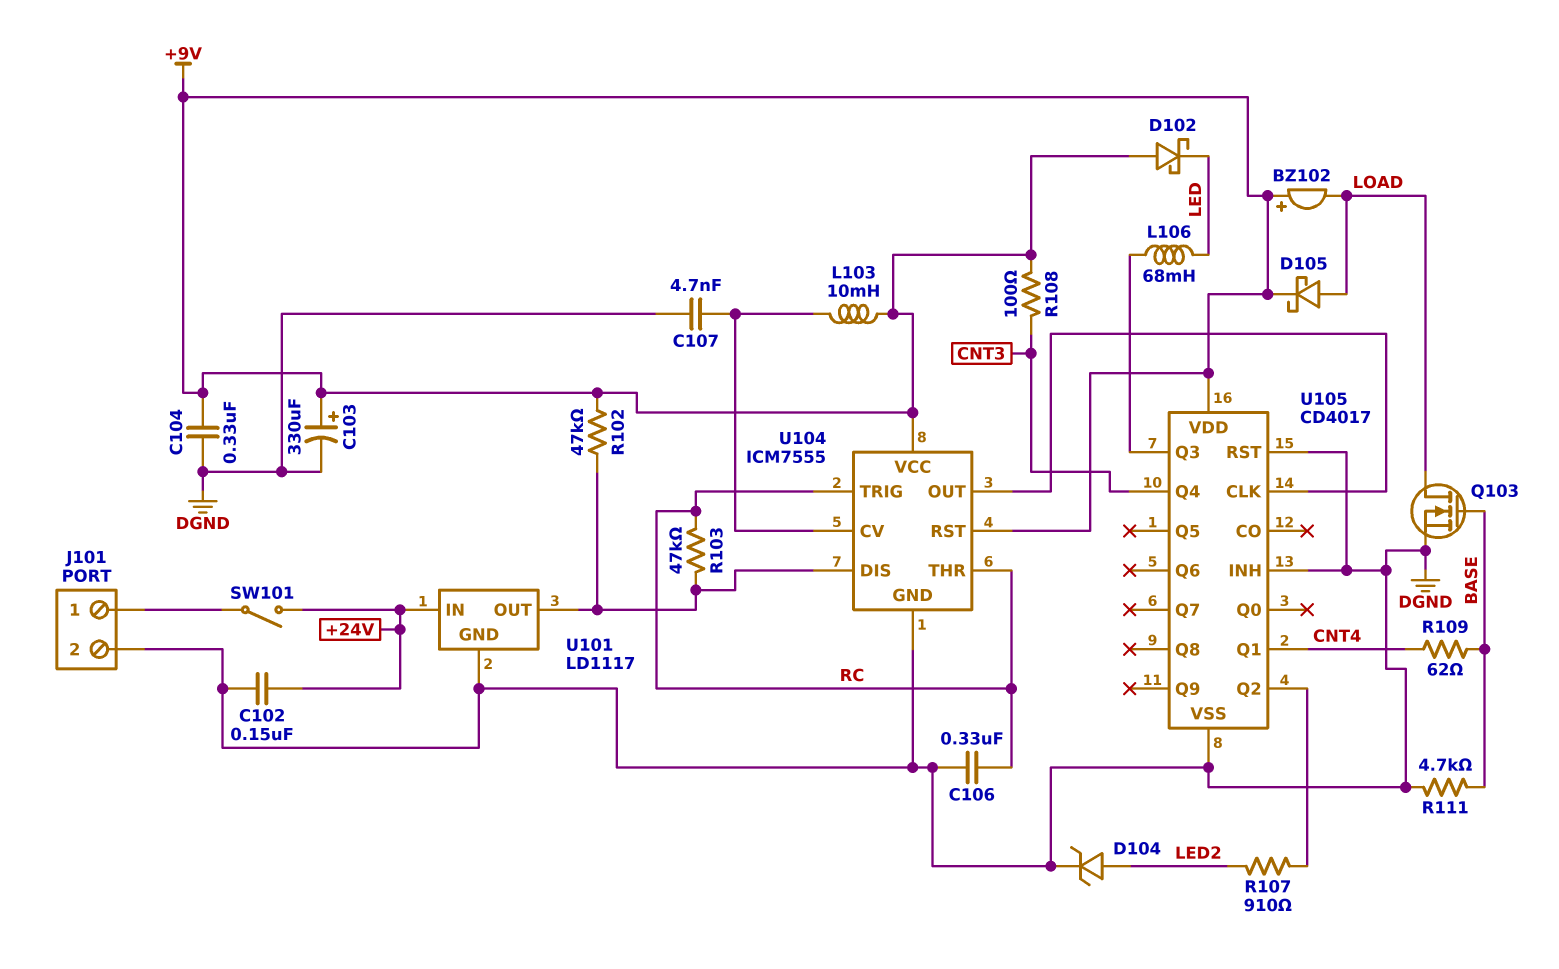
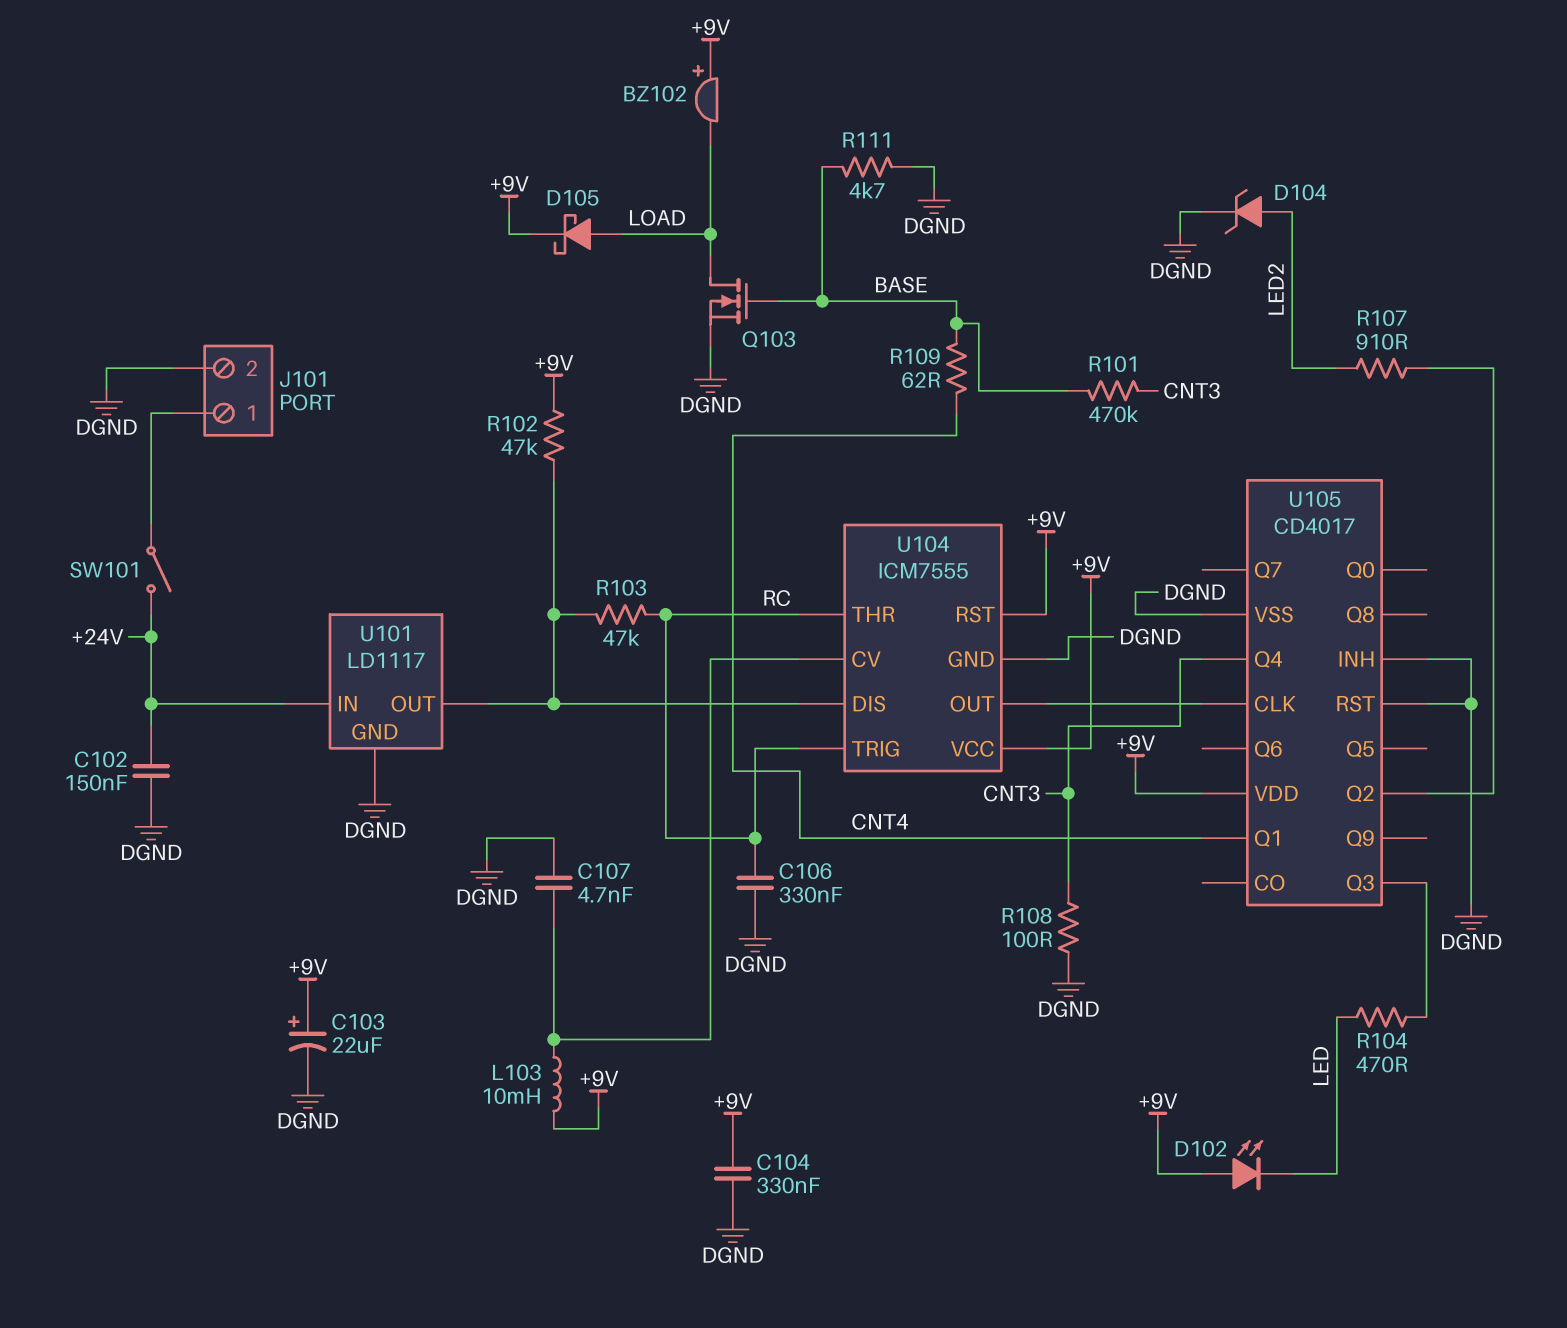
C103: 330uF (plus +9V, minus DGND) -> 22uF (plus +9V, minus DGND)
D102: schottky (A +9V, K LED) -> LED (A +9V, K LED)
L106: 68mH (LED, U105/Q3) -> none
R101: none -> 470k (BASE, CNT3)
R104: none -> 470 (LED, U105/Q3)
R108: 100 (+9V, CNT3) -> 100 (CNT3, DGND)

